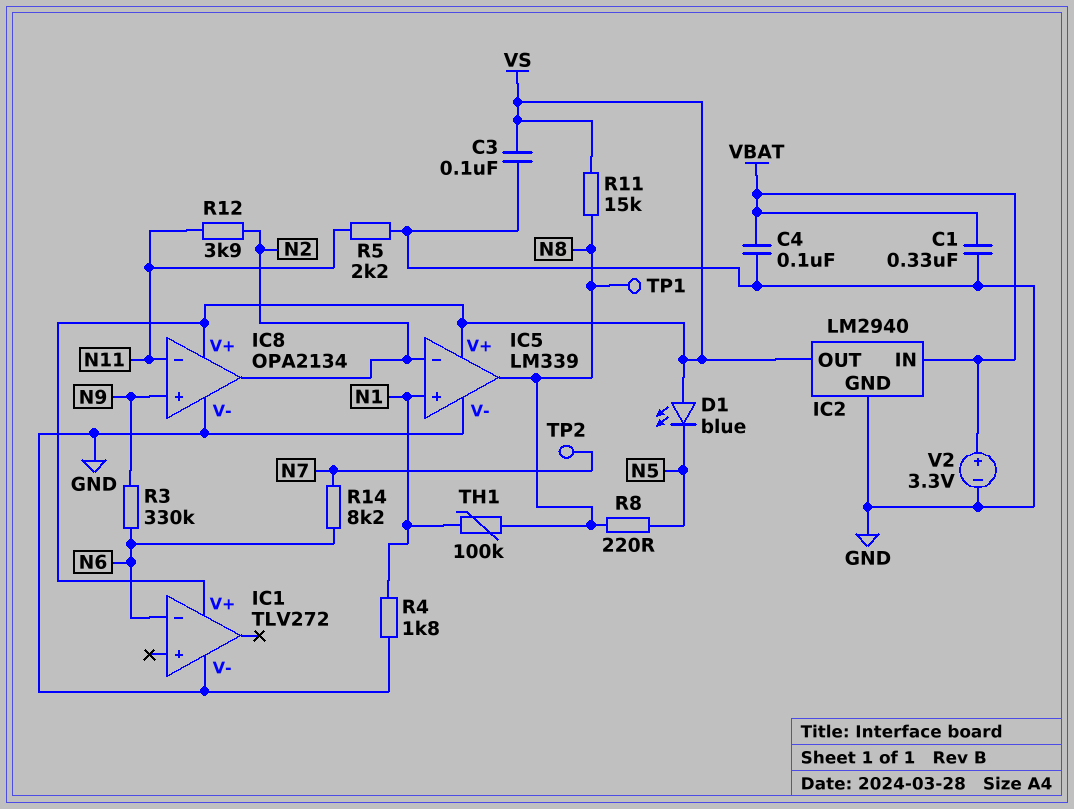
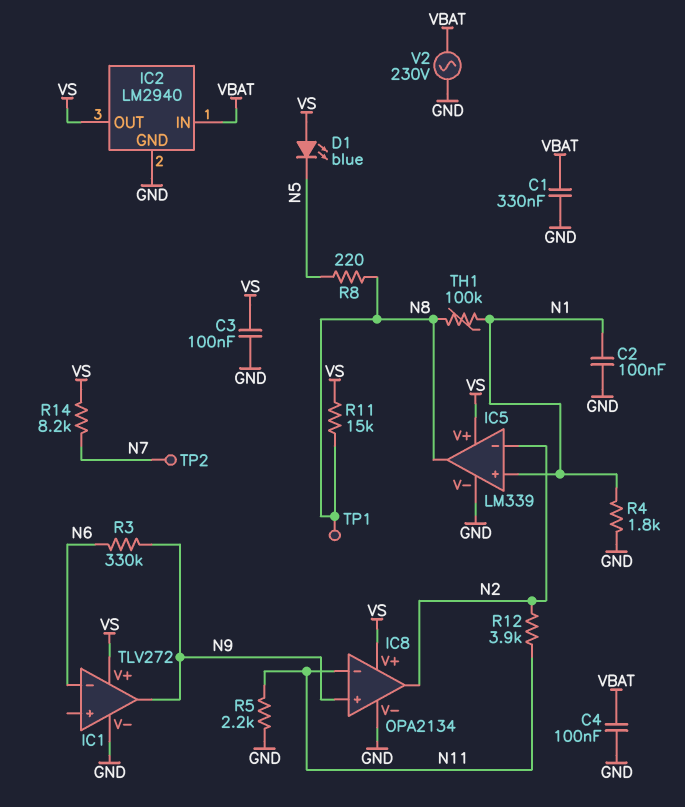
C2: none -> 100nF (GND, N1)
IC1 pin out: none -> N9
R14: 8.2k (N6, N7) -> 8.2k (N7, VS)
V2: 3.3V (plus VBAT, minus GND) -> AC 230V (GND, VBAT)

